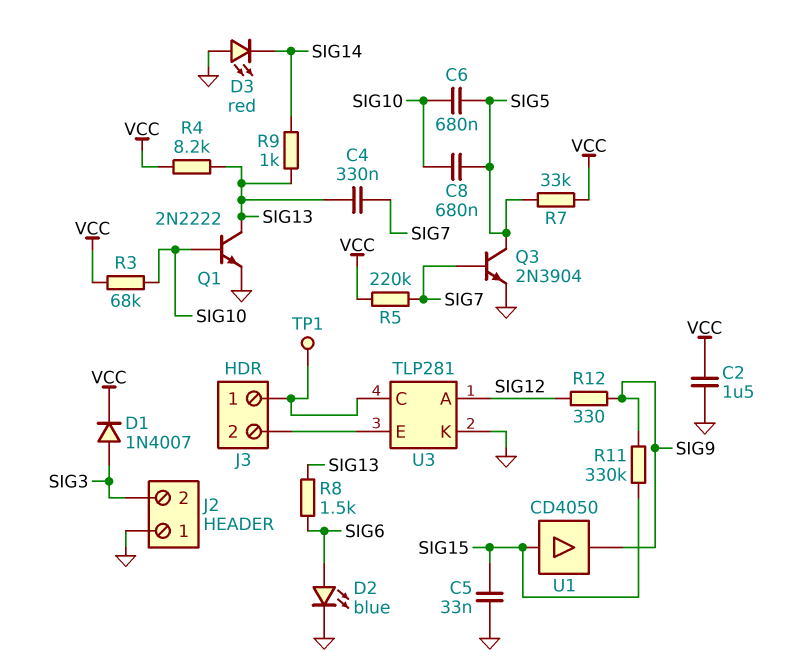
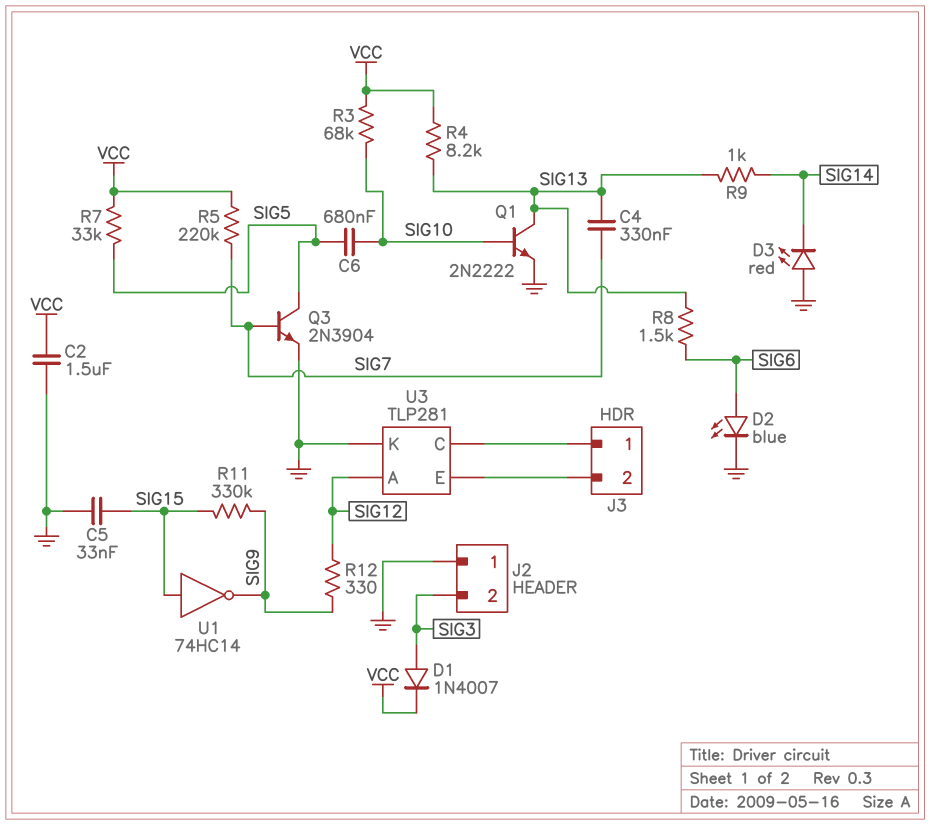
C8: 680nF (SIG5, SIG10) -> none
TP1: test point (J3/1) -> none
U1: buffer CD4050 (in SIG15, out SIG9) -> NOT 74HC14 (in SIG15, out SIG9)

